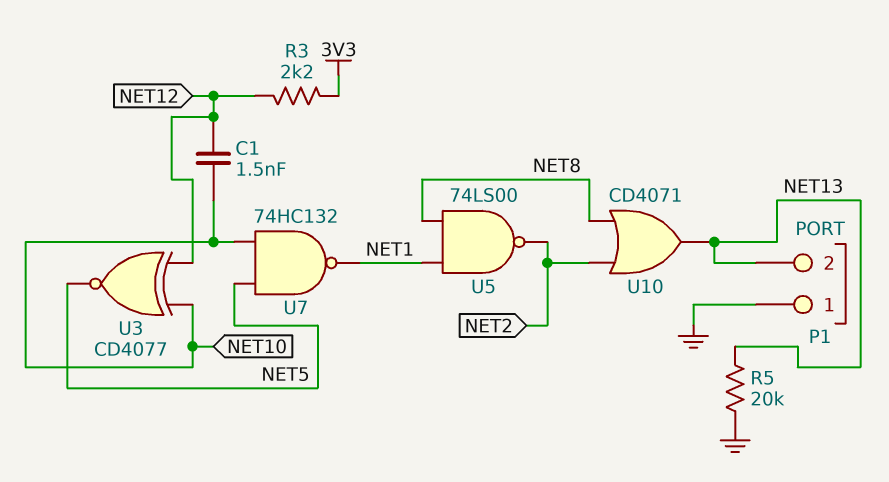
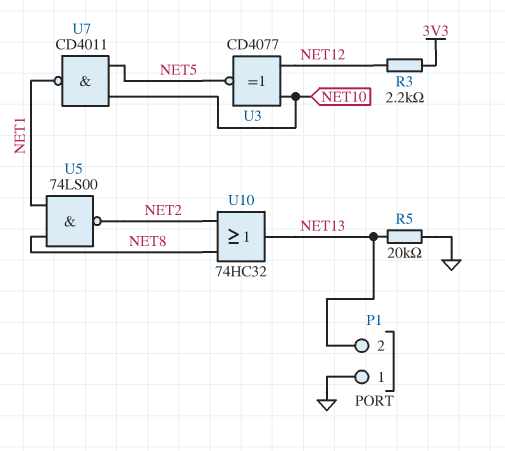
C1: 1.5nF (NET10, NET12) -> none
U7: NAND 74HC132 (in NET5, in NET10, out NET1) -> NAND CD4011 (in NET5, in NET10, out NET1)
U10: OR CD4071 (in NET2, in NET8, out NET13) -> OR 74HC32 (in NET2, in NET8, out NET13)

